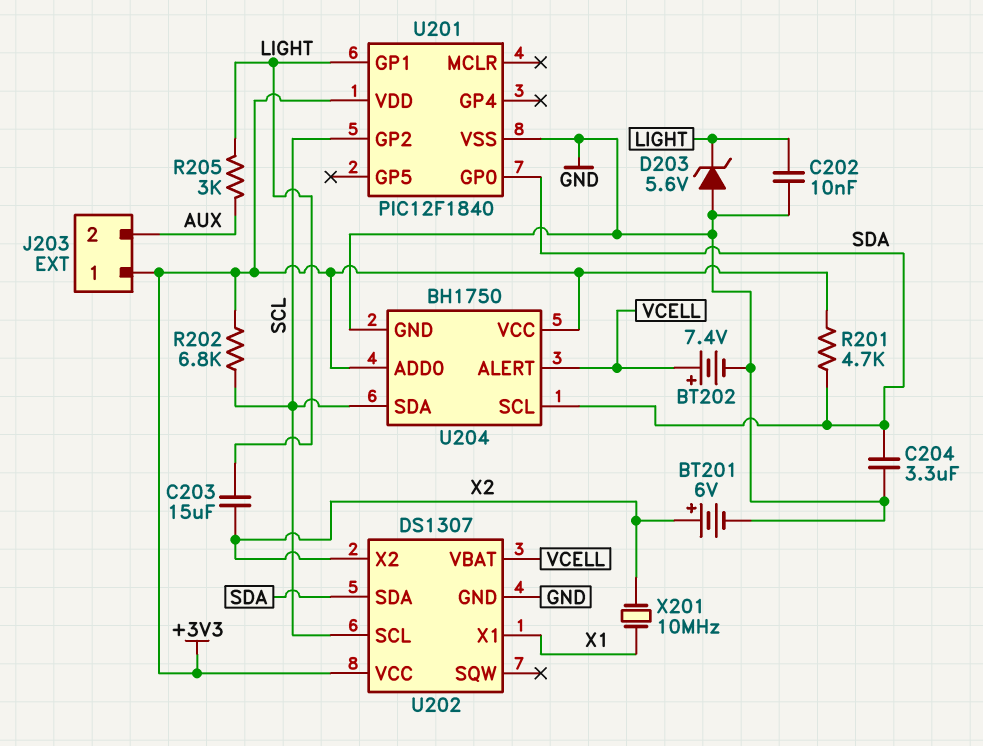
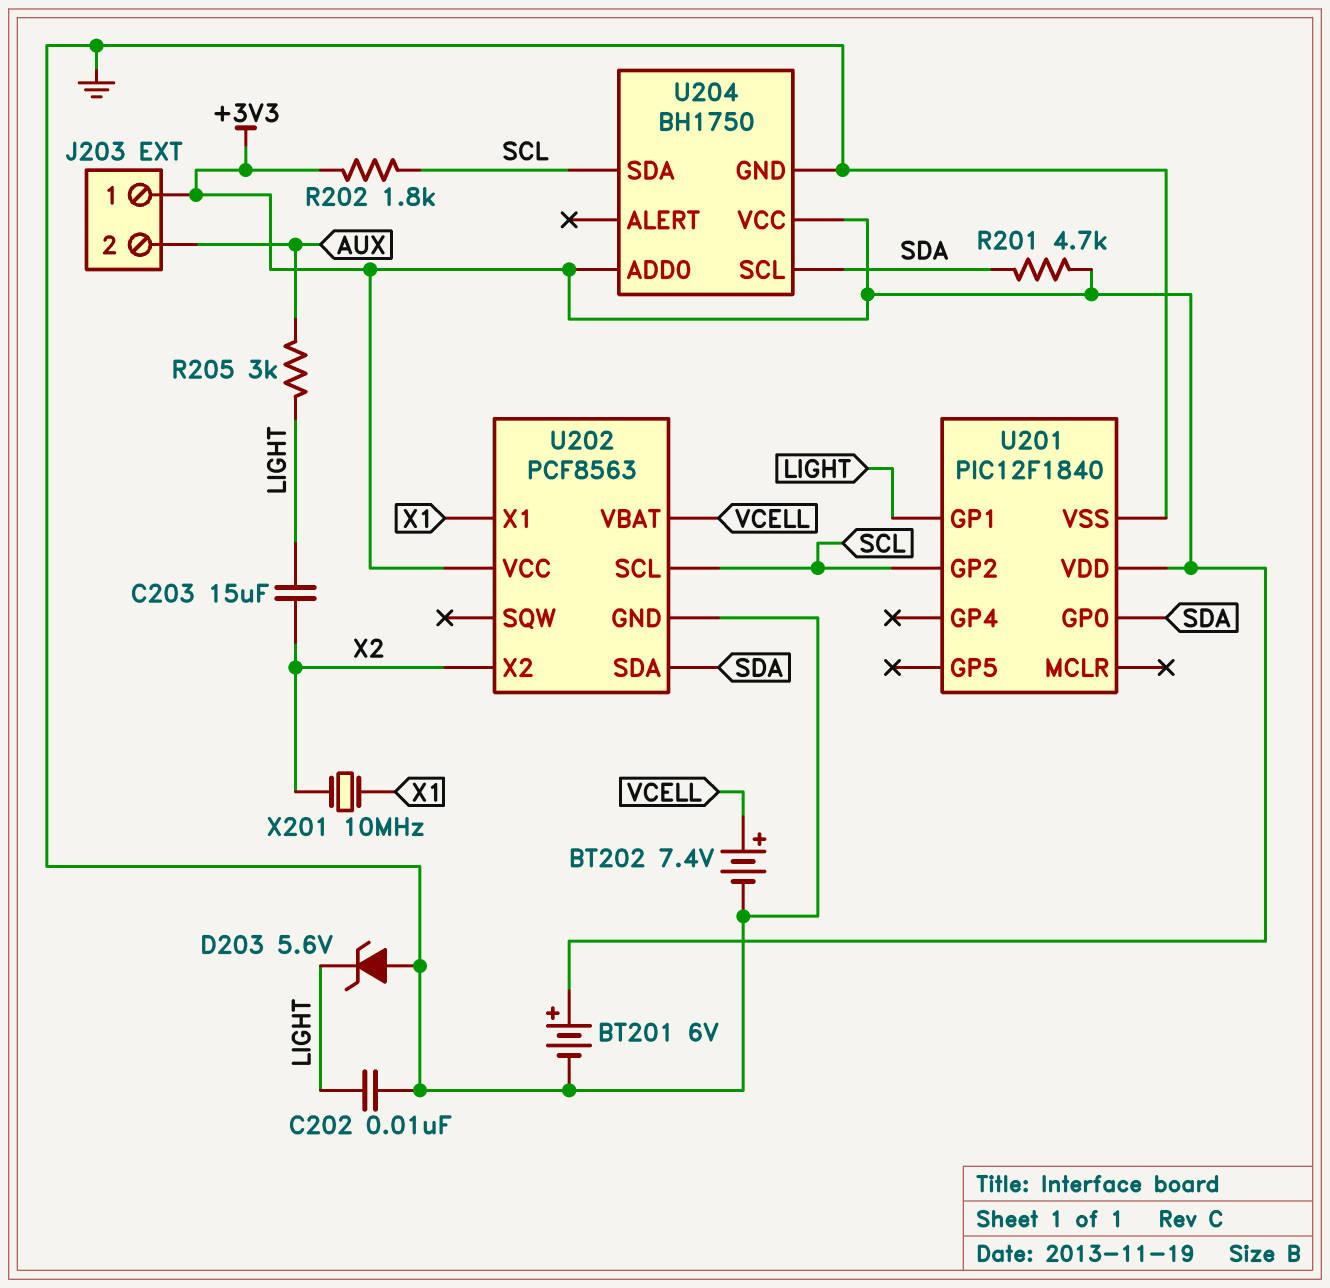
BT201: 6V (plus X2, minus GND) -> 6V (plus +3V3, minus GND)
C204: 3.3uF (GND, SDA) -> none
R202: 6.8k (+3V3, SCL) -> 1.8k (+3V3, SCL)
U202: DS1307 -> PCF8563
U204 pin ALERT: VCELL -> none

